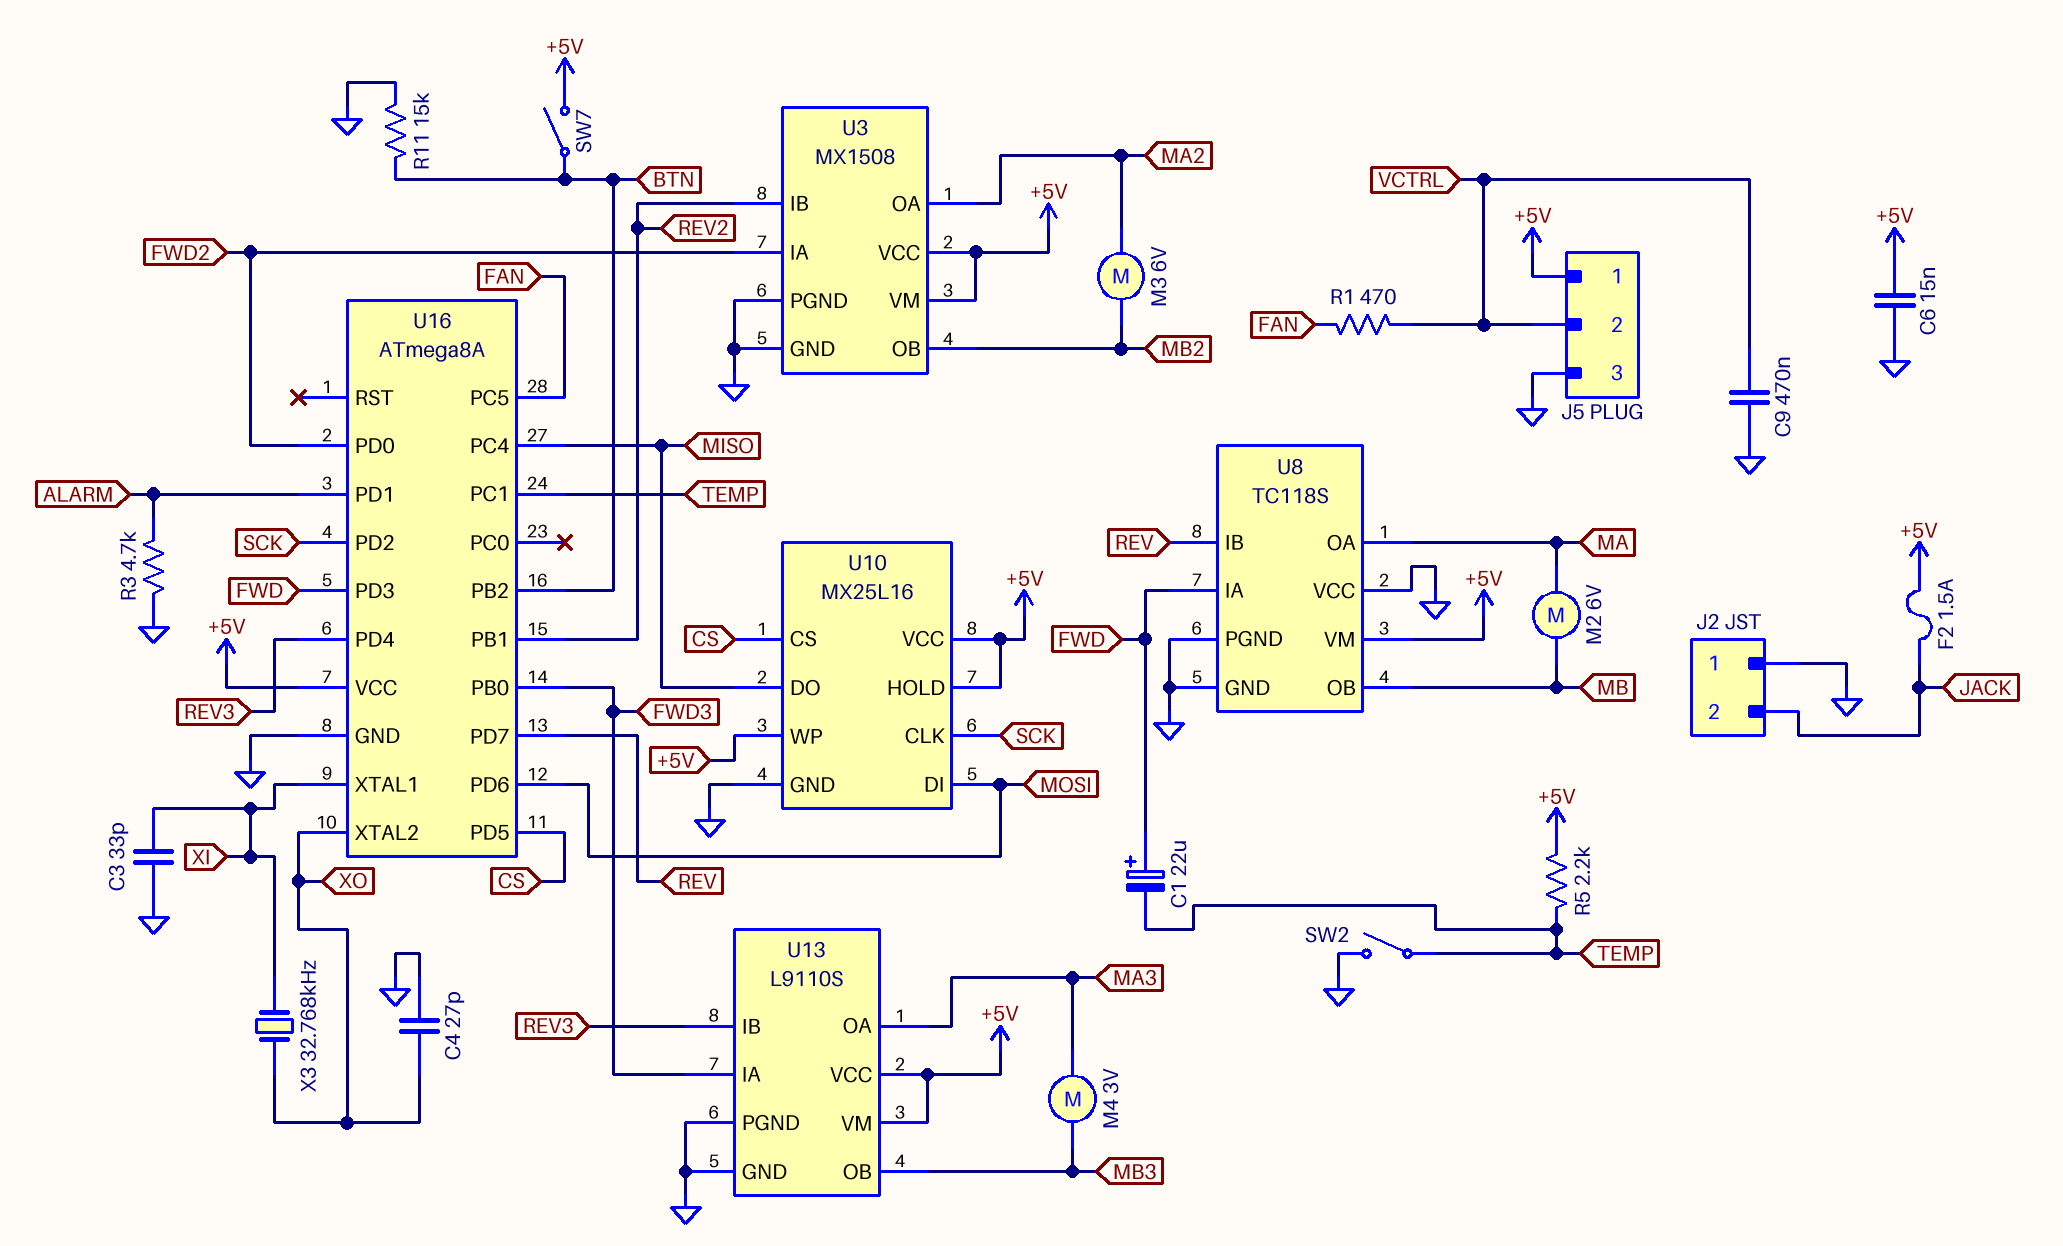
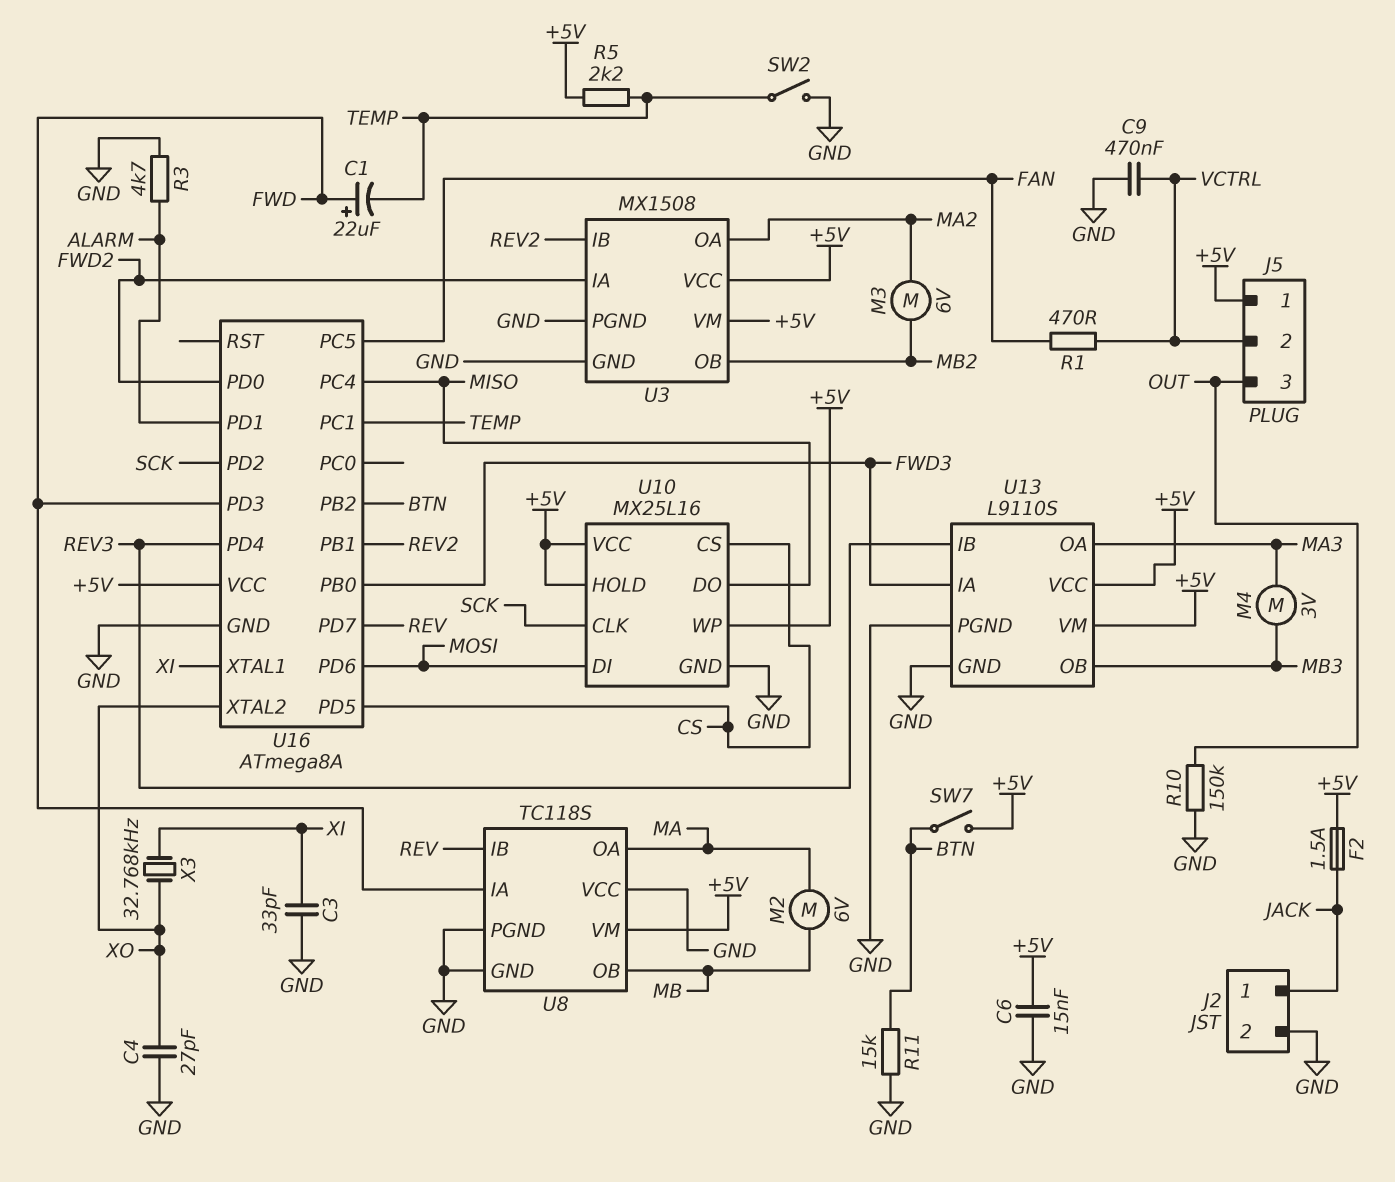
J2 pin 1: GND -> JACK
J2 pin 2: JACK -> GND
J5 pin 3: GND -> OUT
R10: none -> 150k (GND, OUT)

